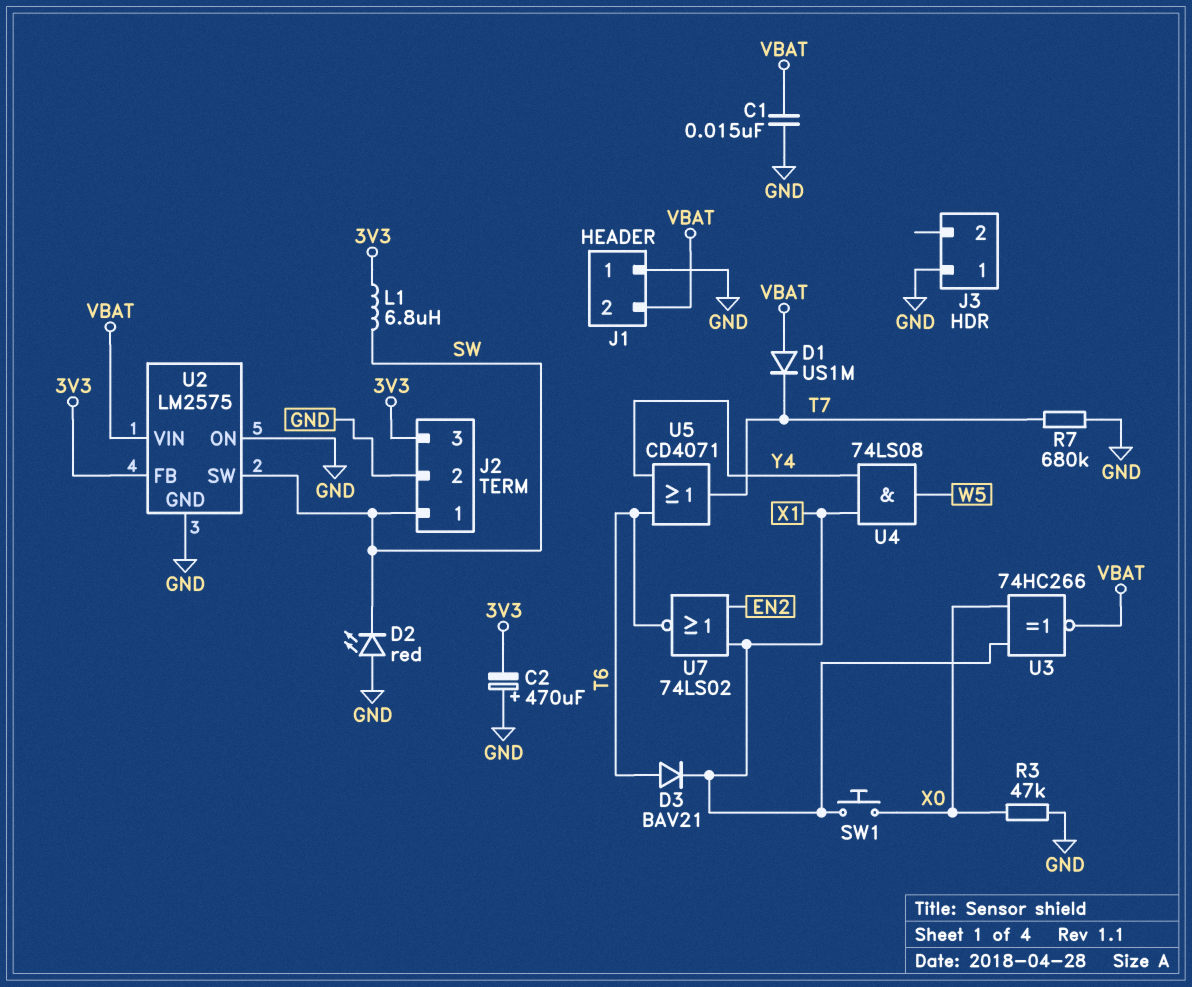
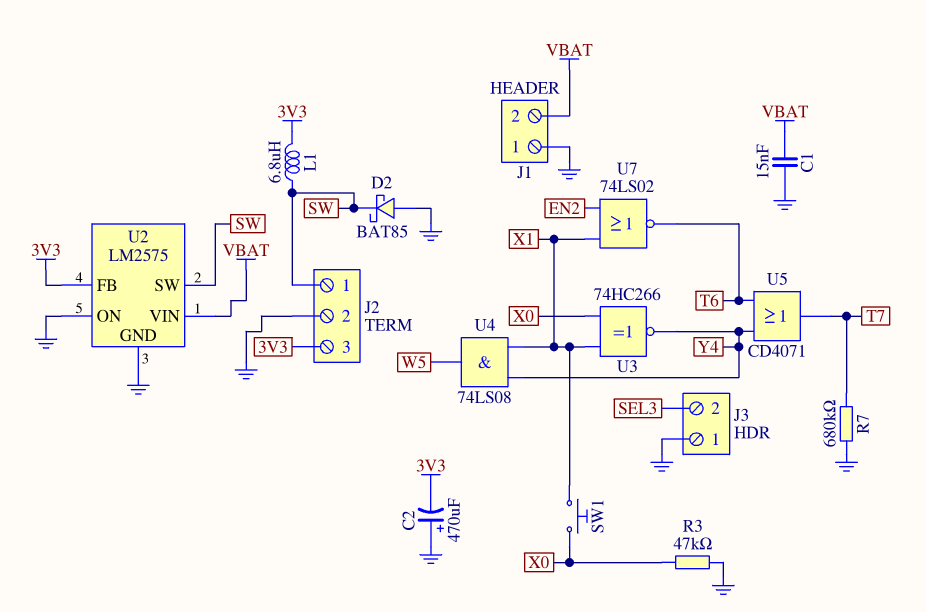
D1: diode US1M (A VBAT, K T7) -> none
D2: LED red (A GND, K SW) -> schottky BAT85 (A GND, K SW)
D3: diode BAV21 (A T6, K X1) -> none
J3 pin 2: none -> SEL3
U3: XNOR 74HC266 (in X0, in X1, out VBAT) -> XNOR 74HC266 (in X0, in X1, out Y4)

